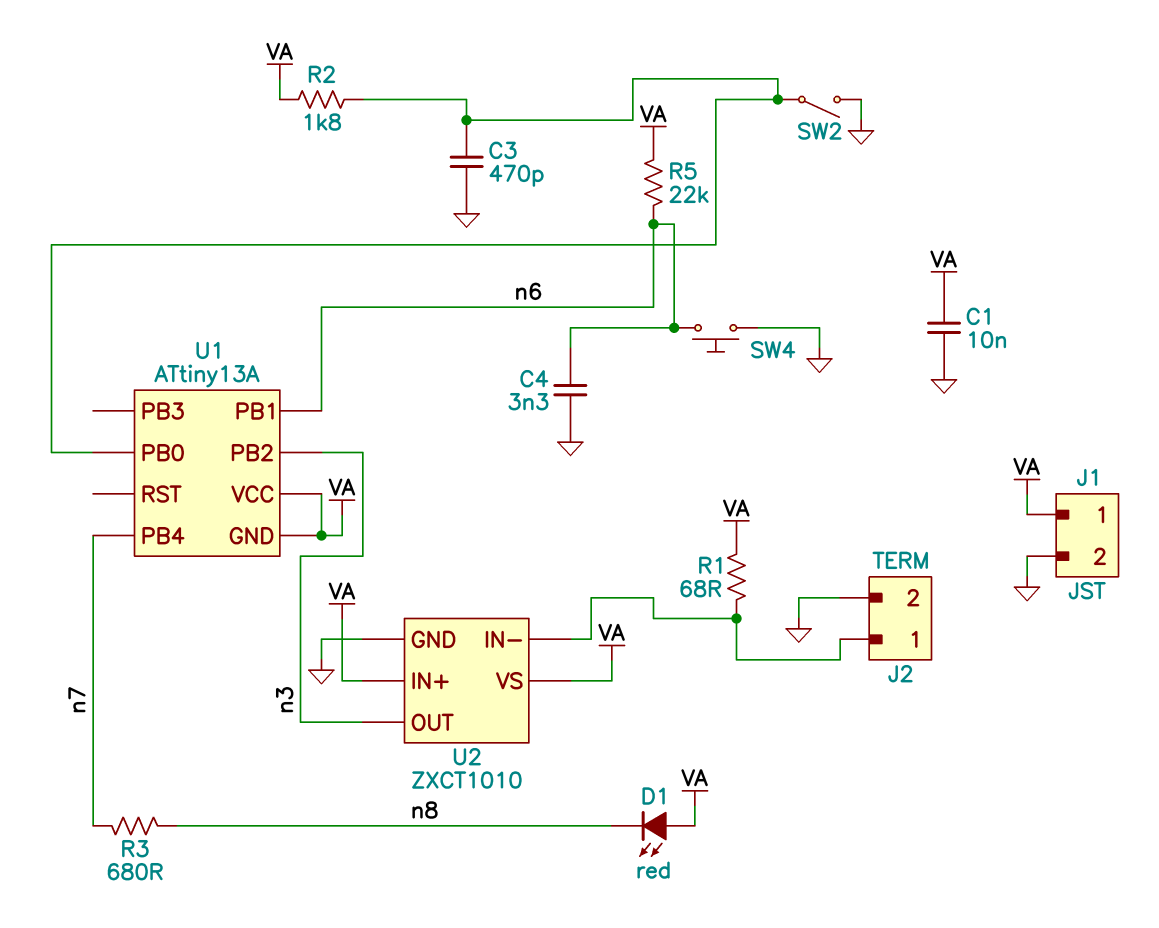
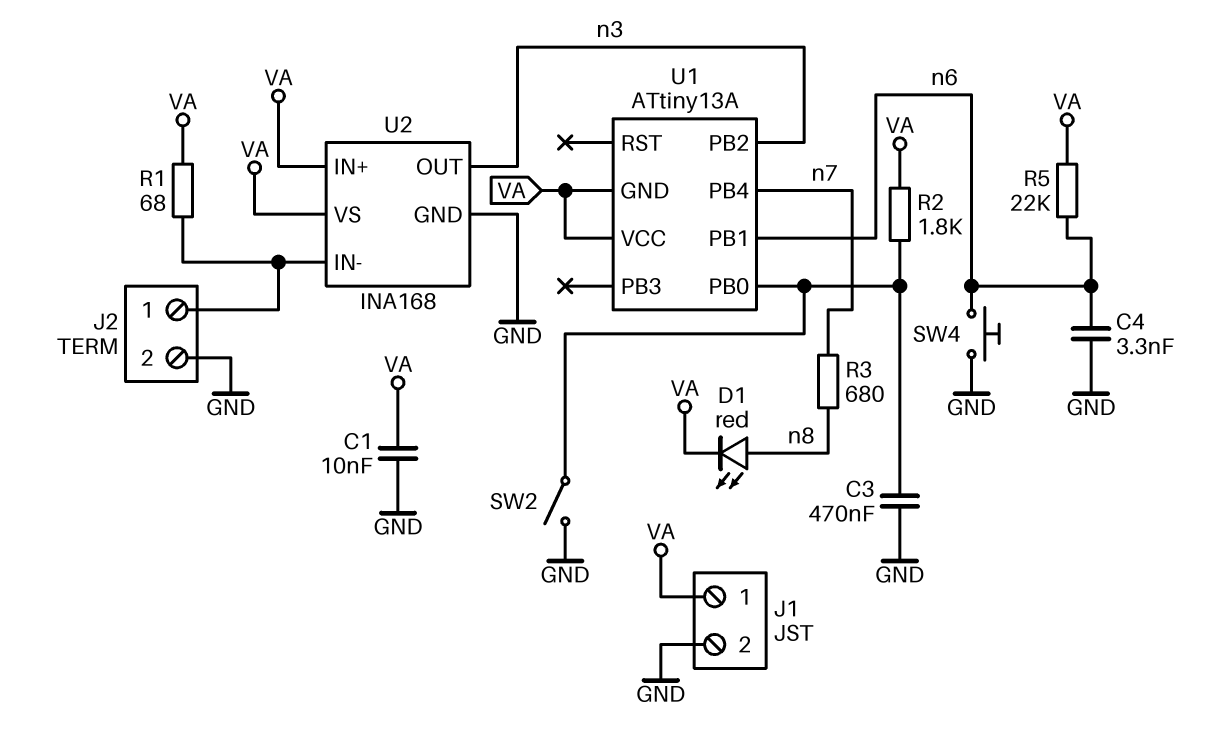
C3: 470pF (GND, U1/PB0) -> 470nF (GND, U1/PB0)
D1: LED red (A VA, K n8) -> LED red (A n8, K VA)
U2: ZXCT1010 -> INA168

